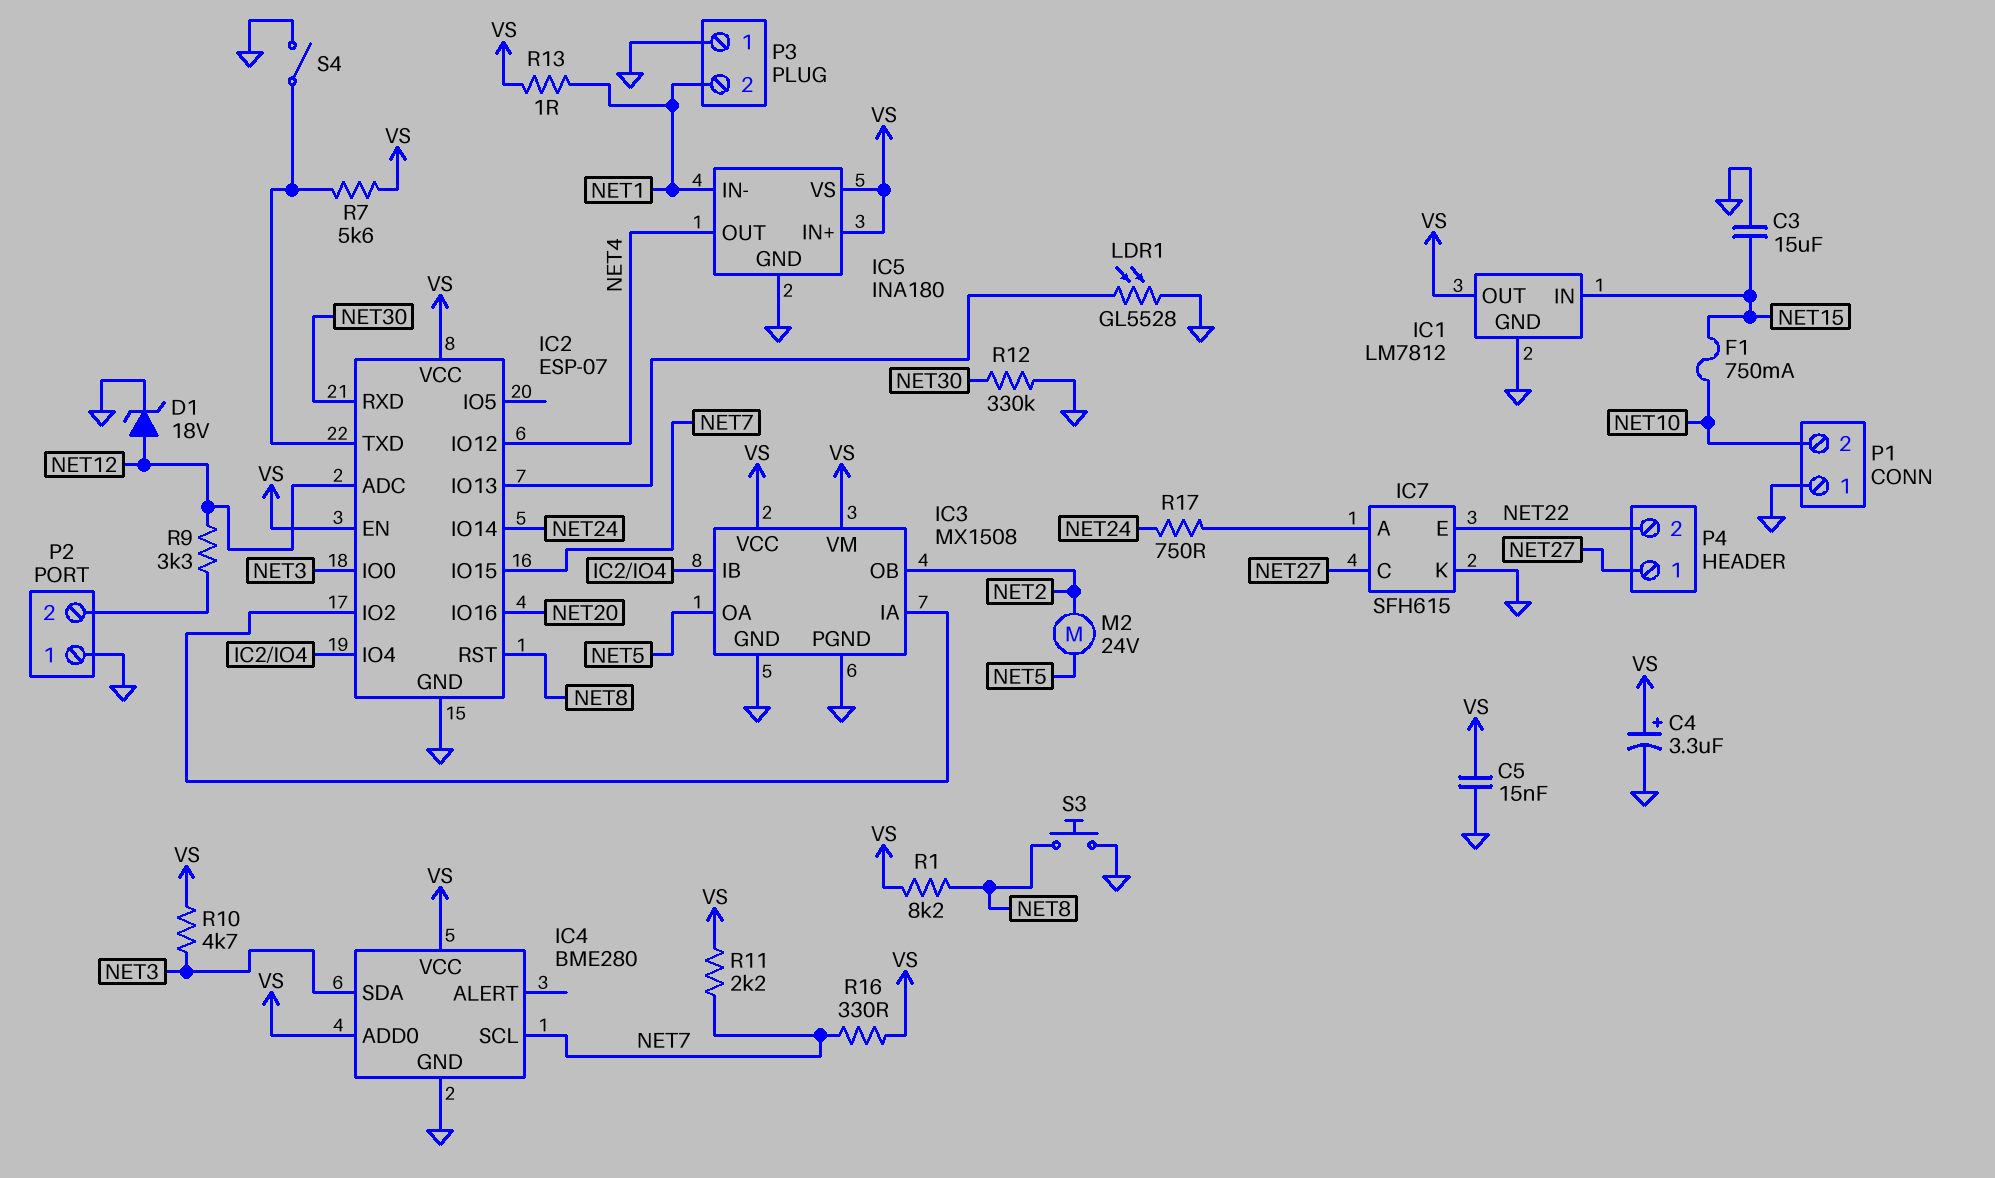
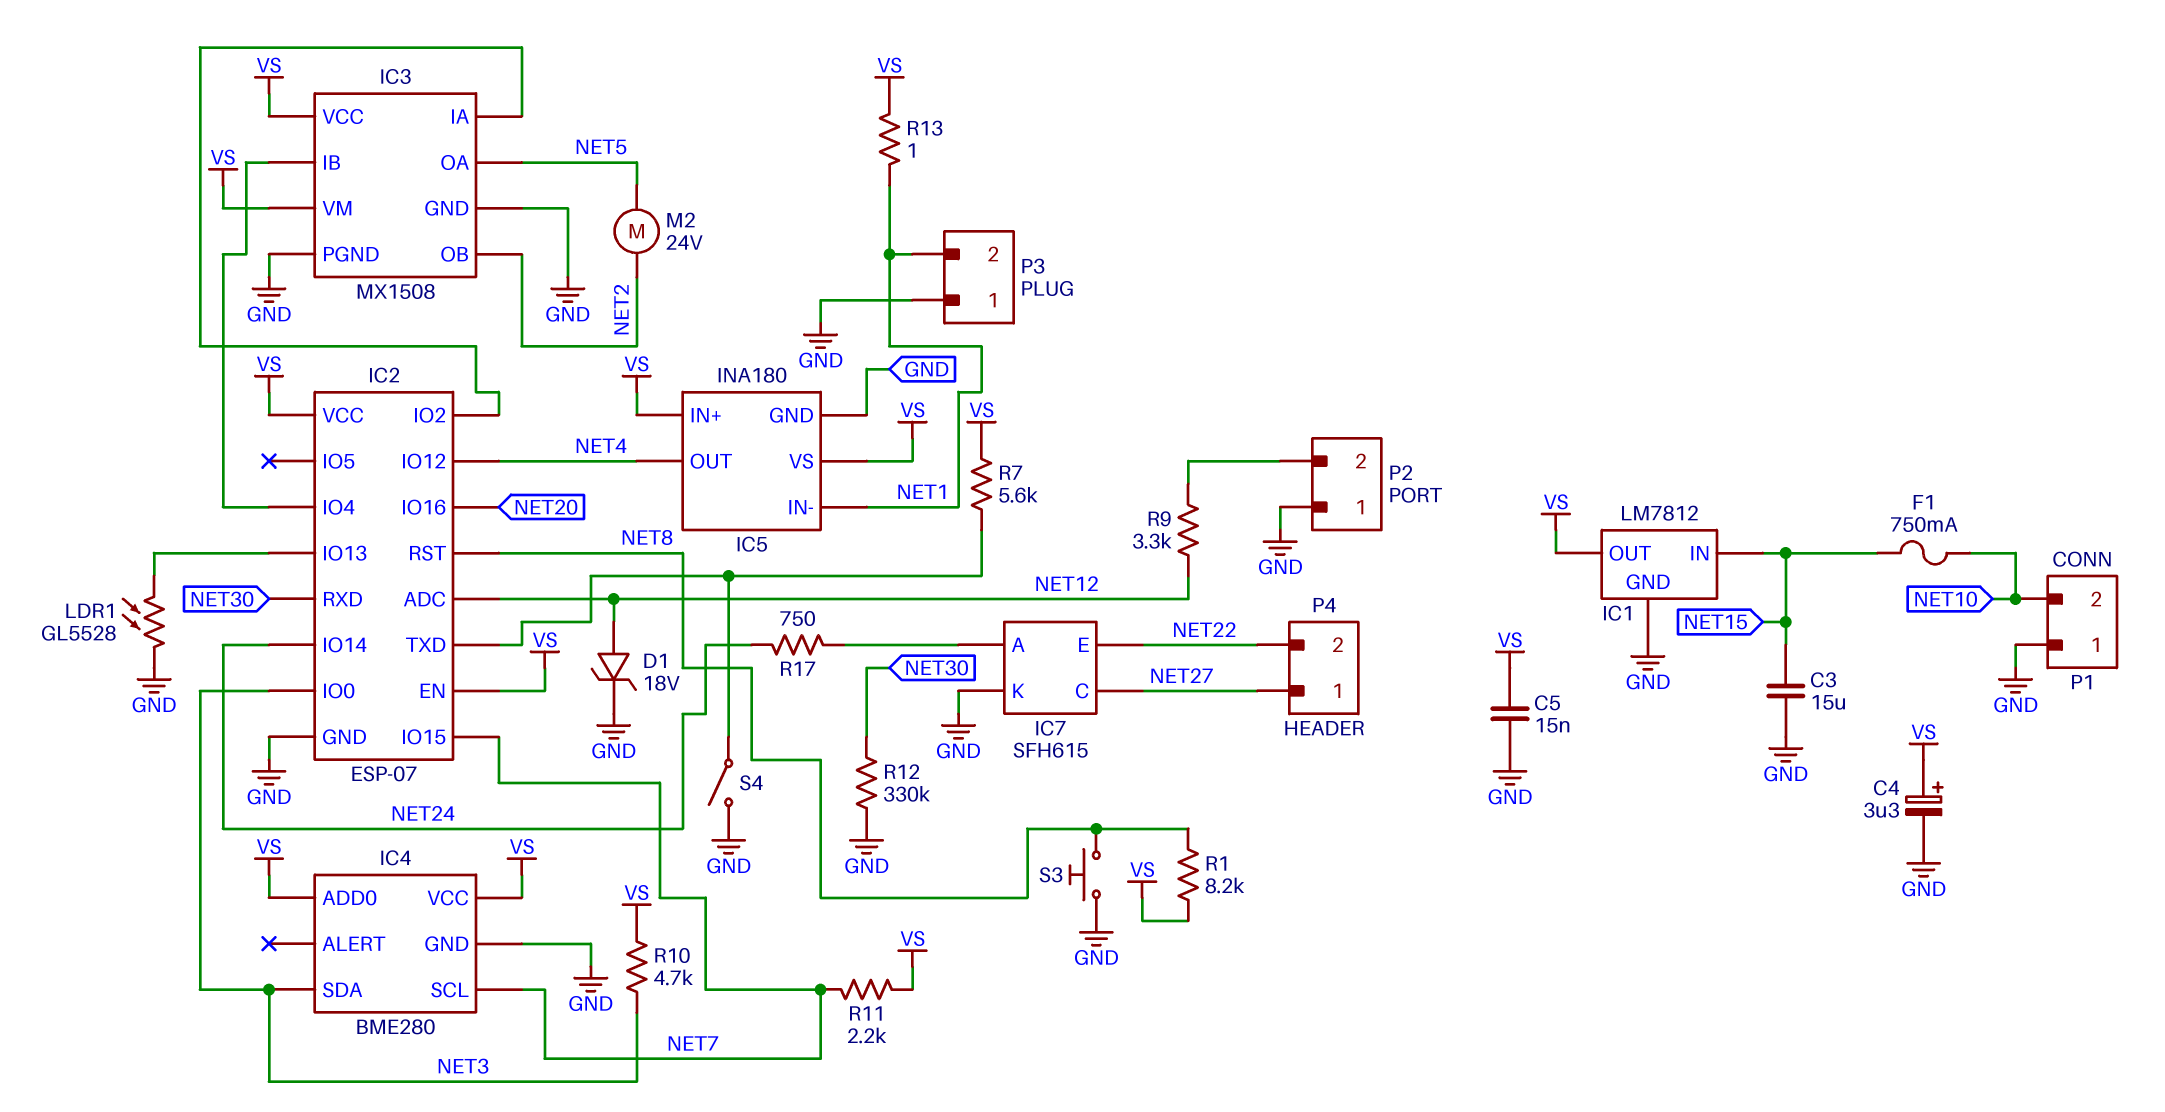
R16: 330 (NET7, VS) -> none

